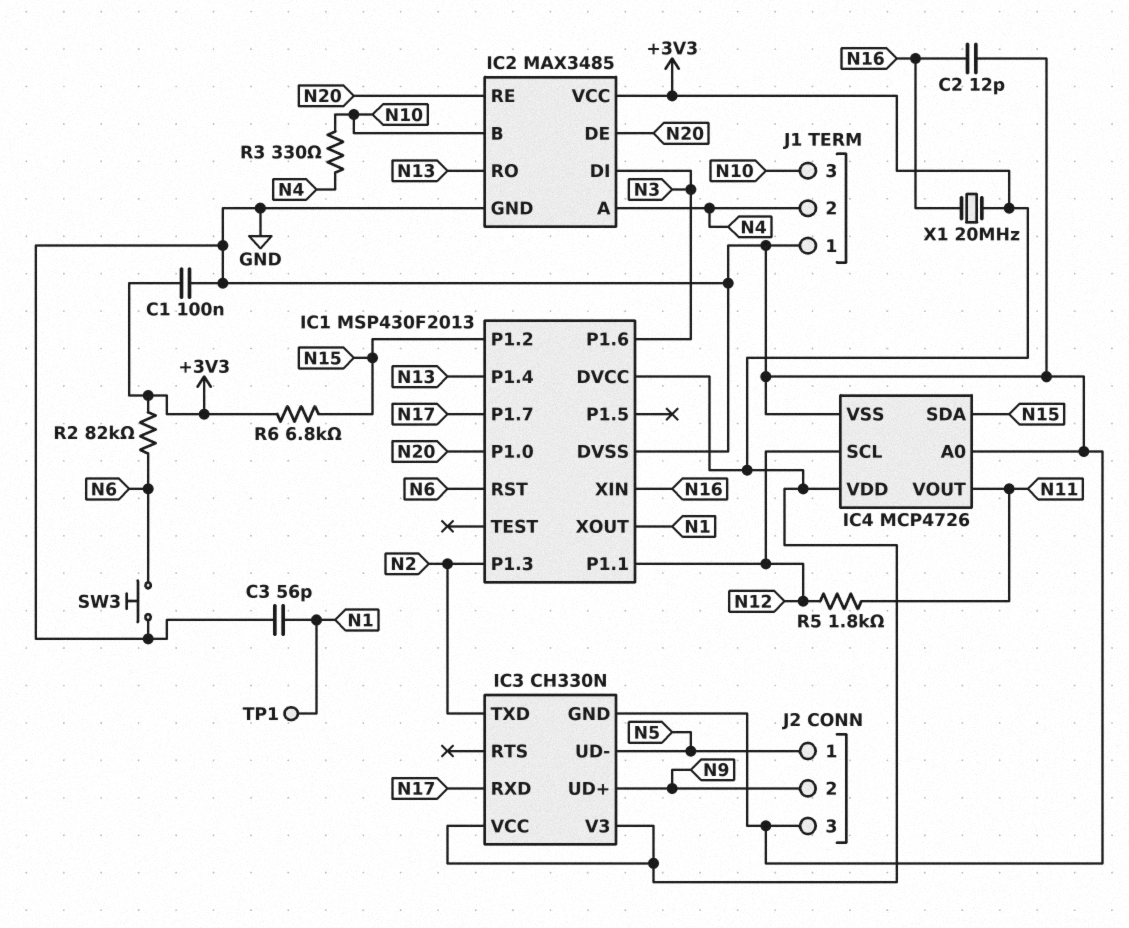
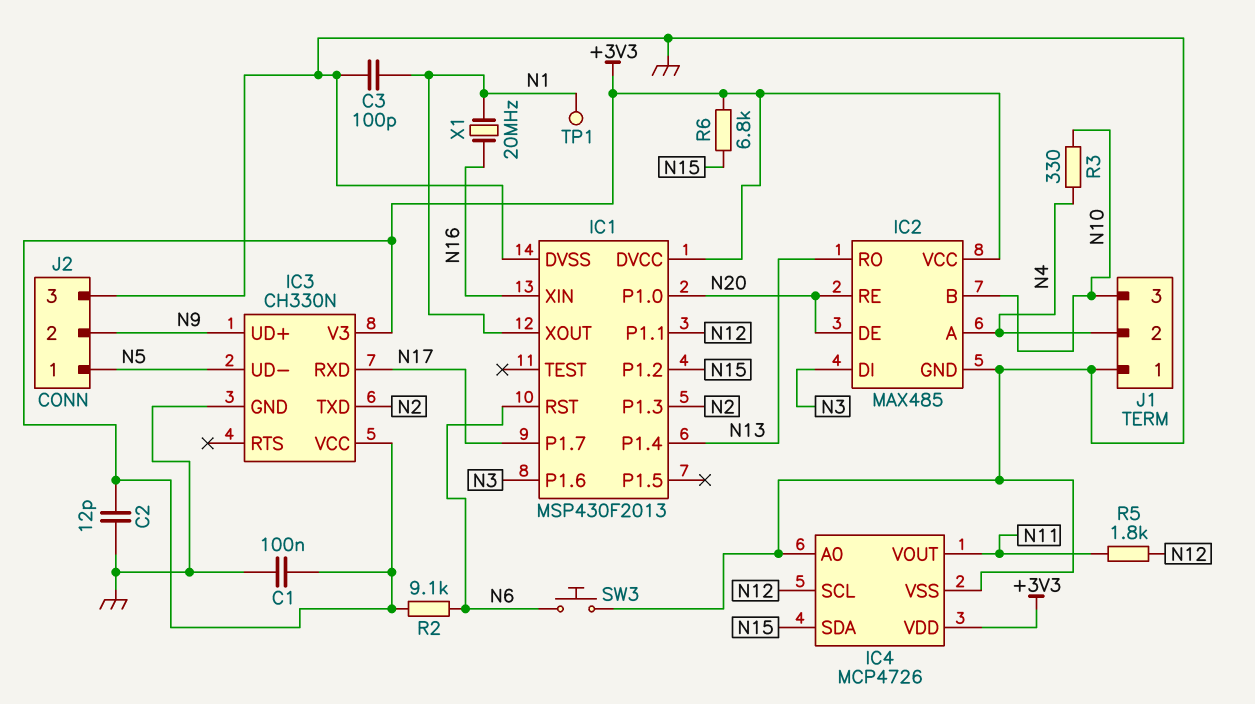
C2: 12pF (GND, N16) -> 12pF (+3V3, GND)
C3: 56pF (GND, N1) -> 100pF (GND, N1)
IC2: MAX3485 -> MAX485
R2: 82k (+3V3, N6) -> 9.1k (+3V3, N6)
X1: 20MHz (+3V3, N16) -> 20MHz (N1, N16)

